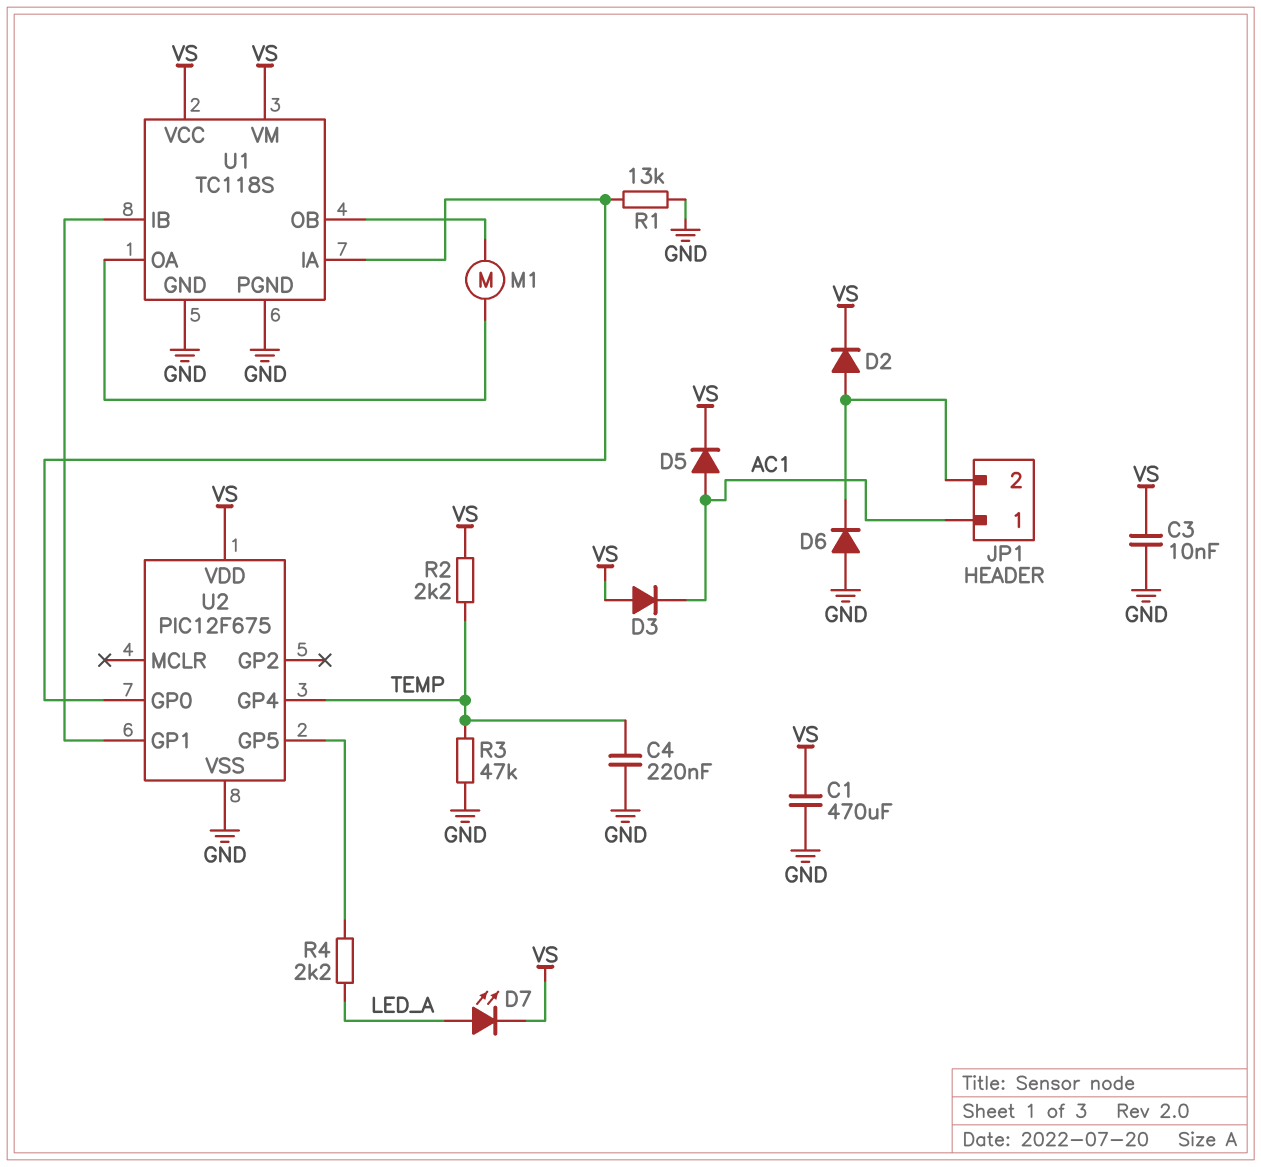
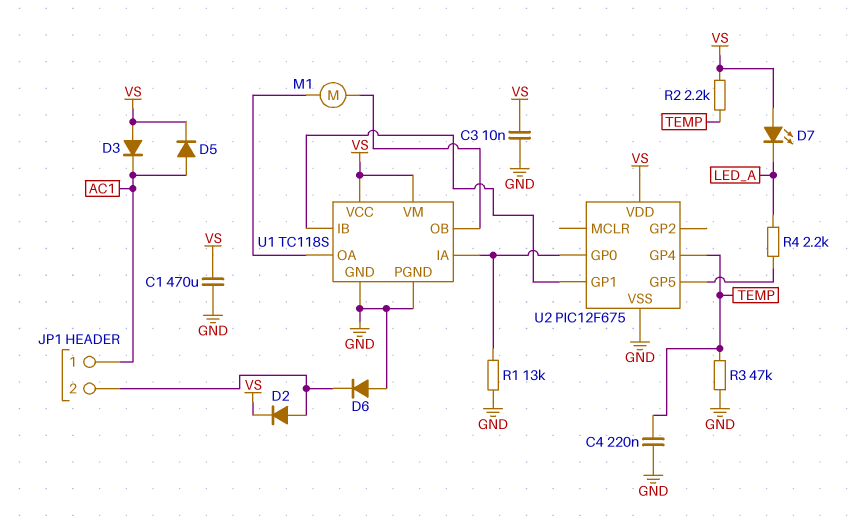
D7: LED (A LED_A, K VS) -> LED (A VS, K LED_A)

